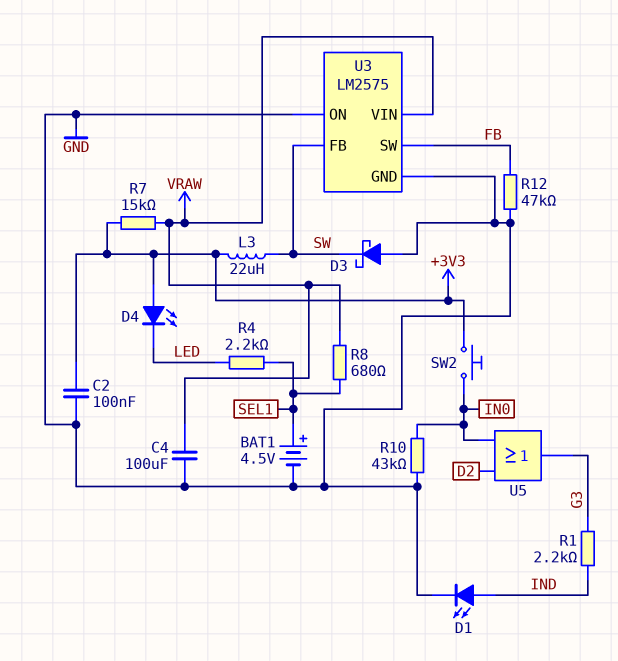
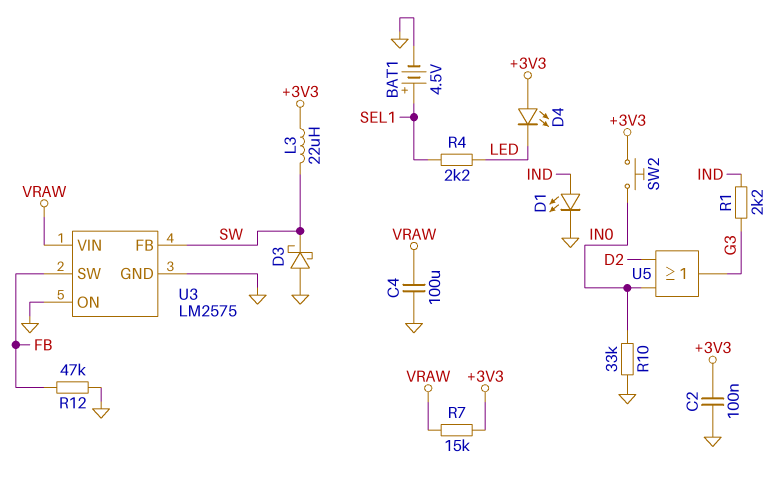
R8: 680 (SEL1, VRAW) -> none
R10: 43k (GND, IN0) -> 33k (GND, IN0)

